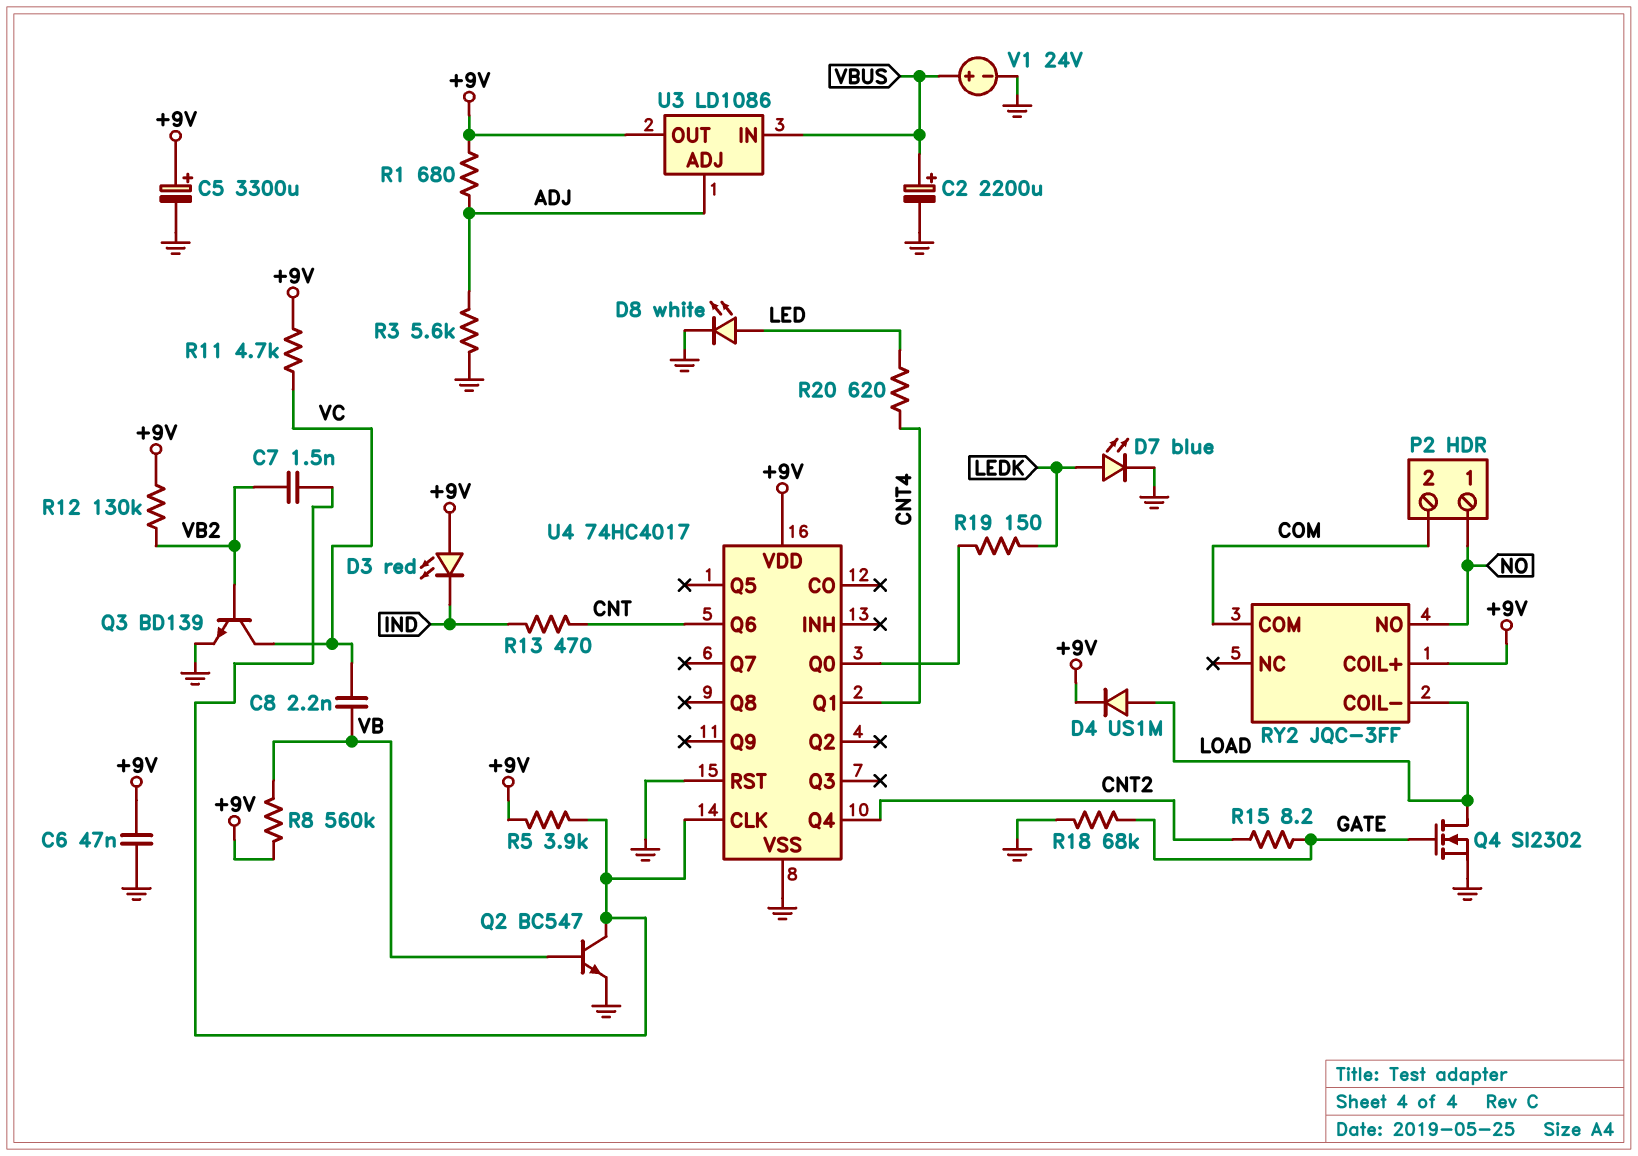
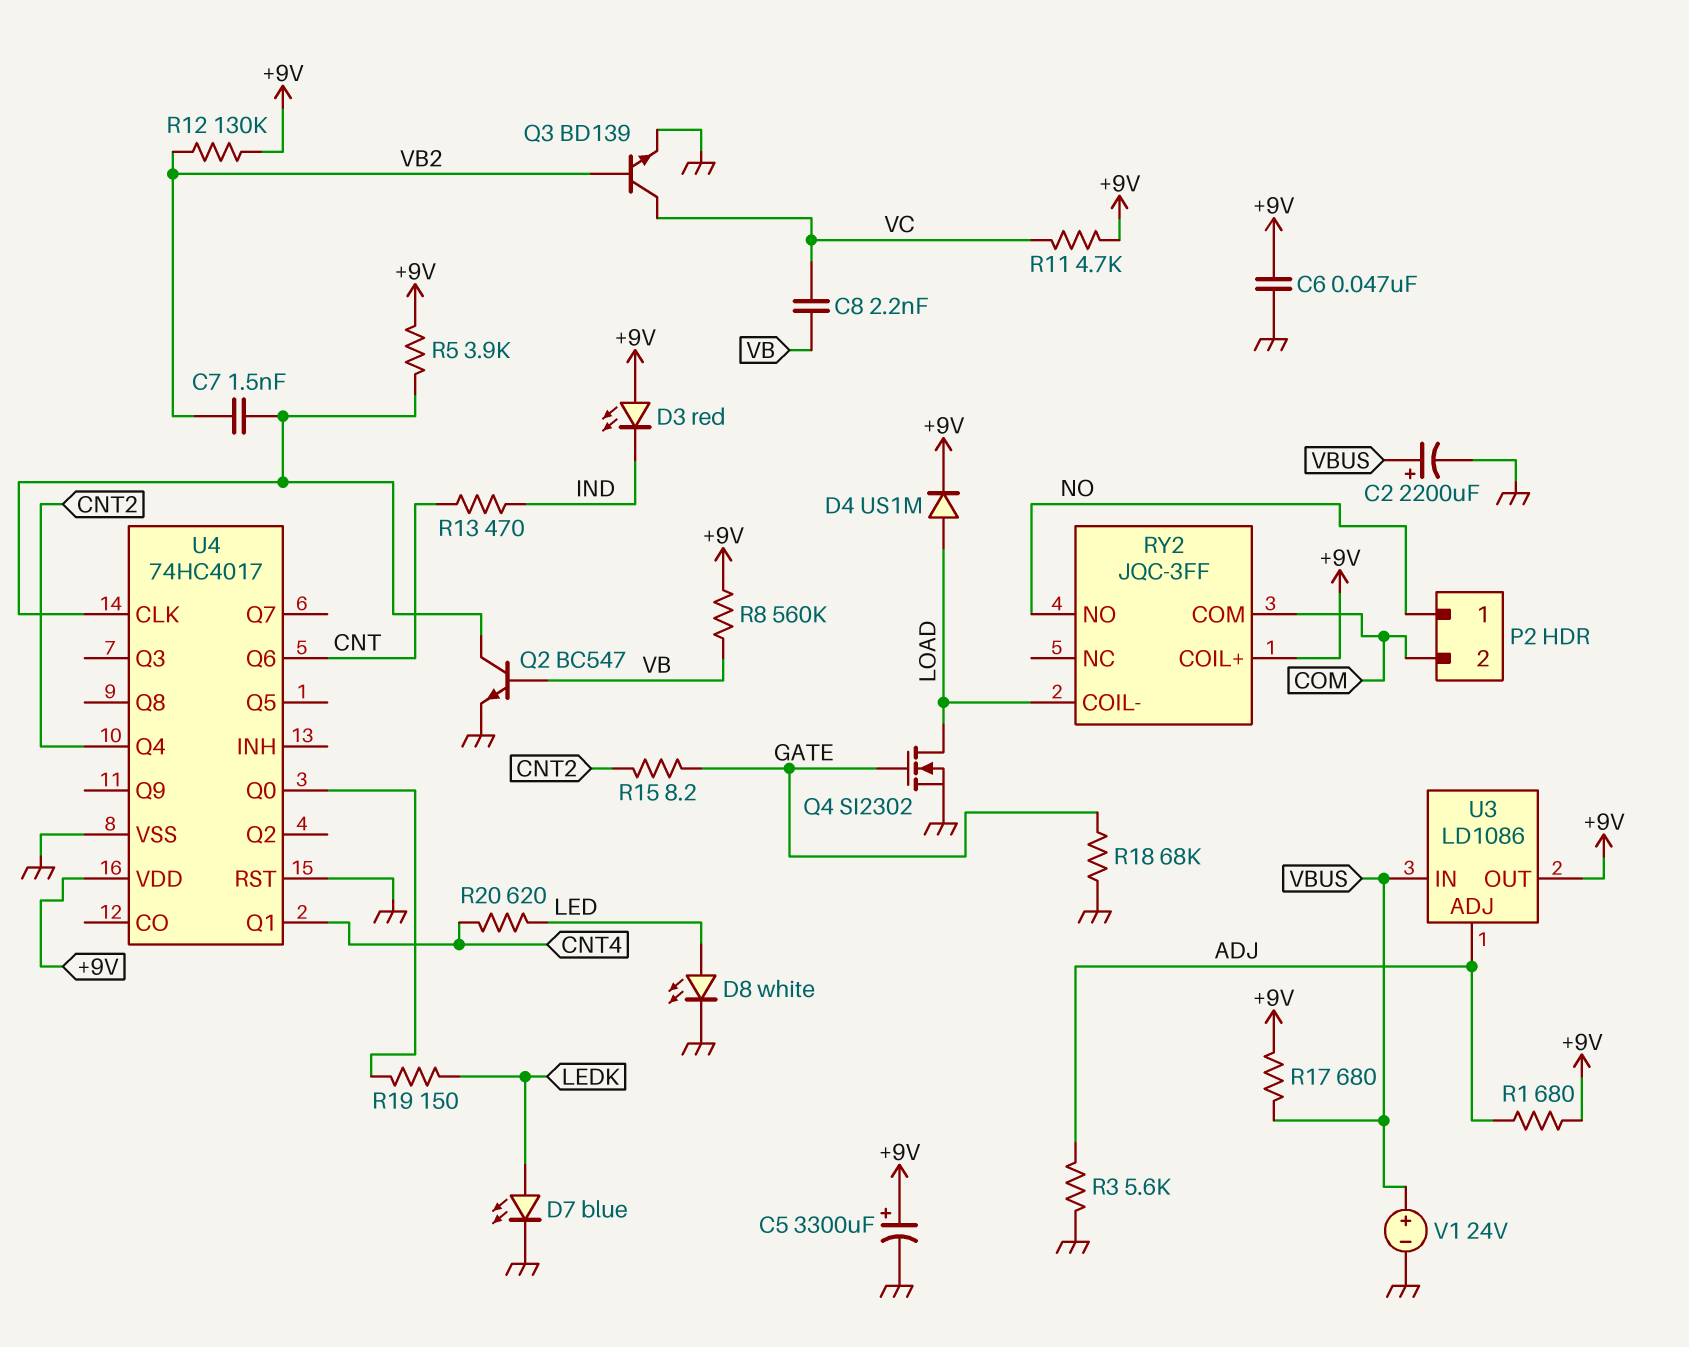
R17: none -> 680 (+9V, VBUS)

